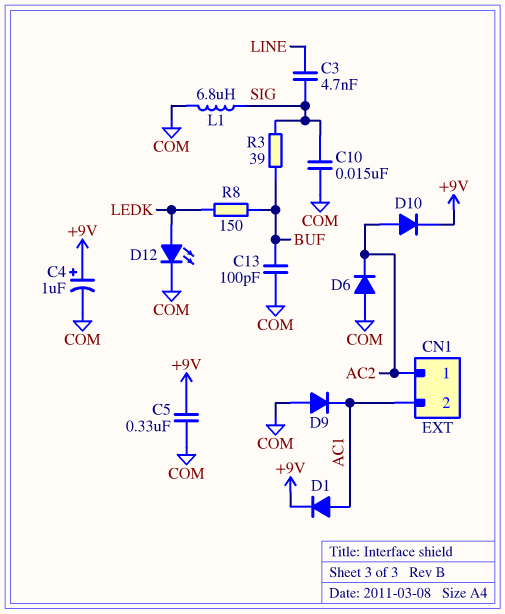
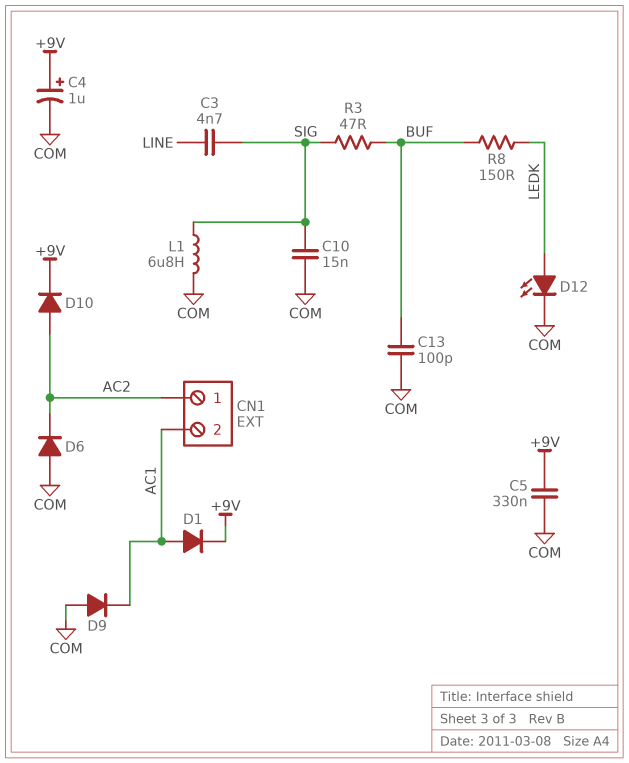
R3: 39 (BUF, SIG) -> 47 (BUF, SIG)

